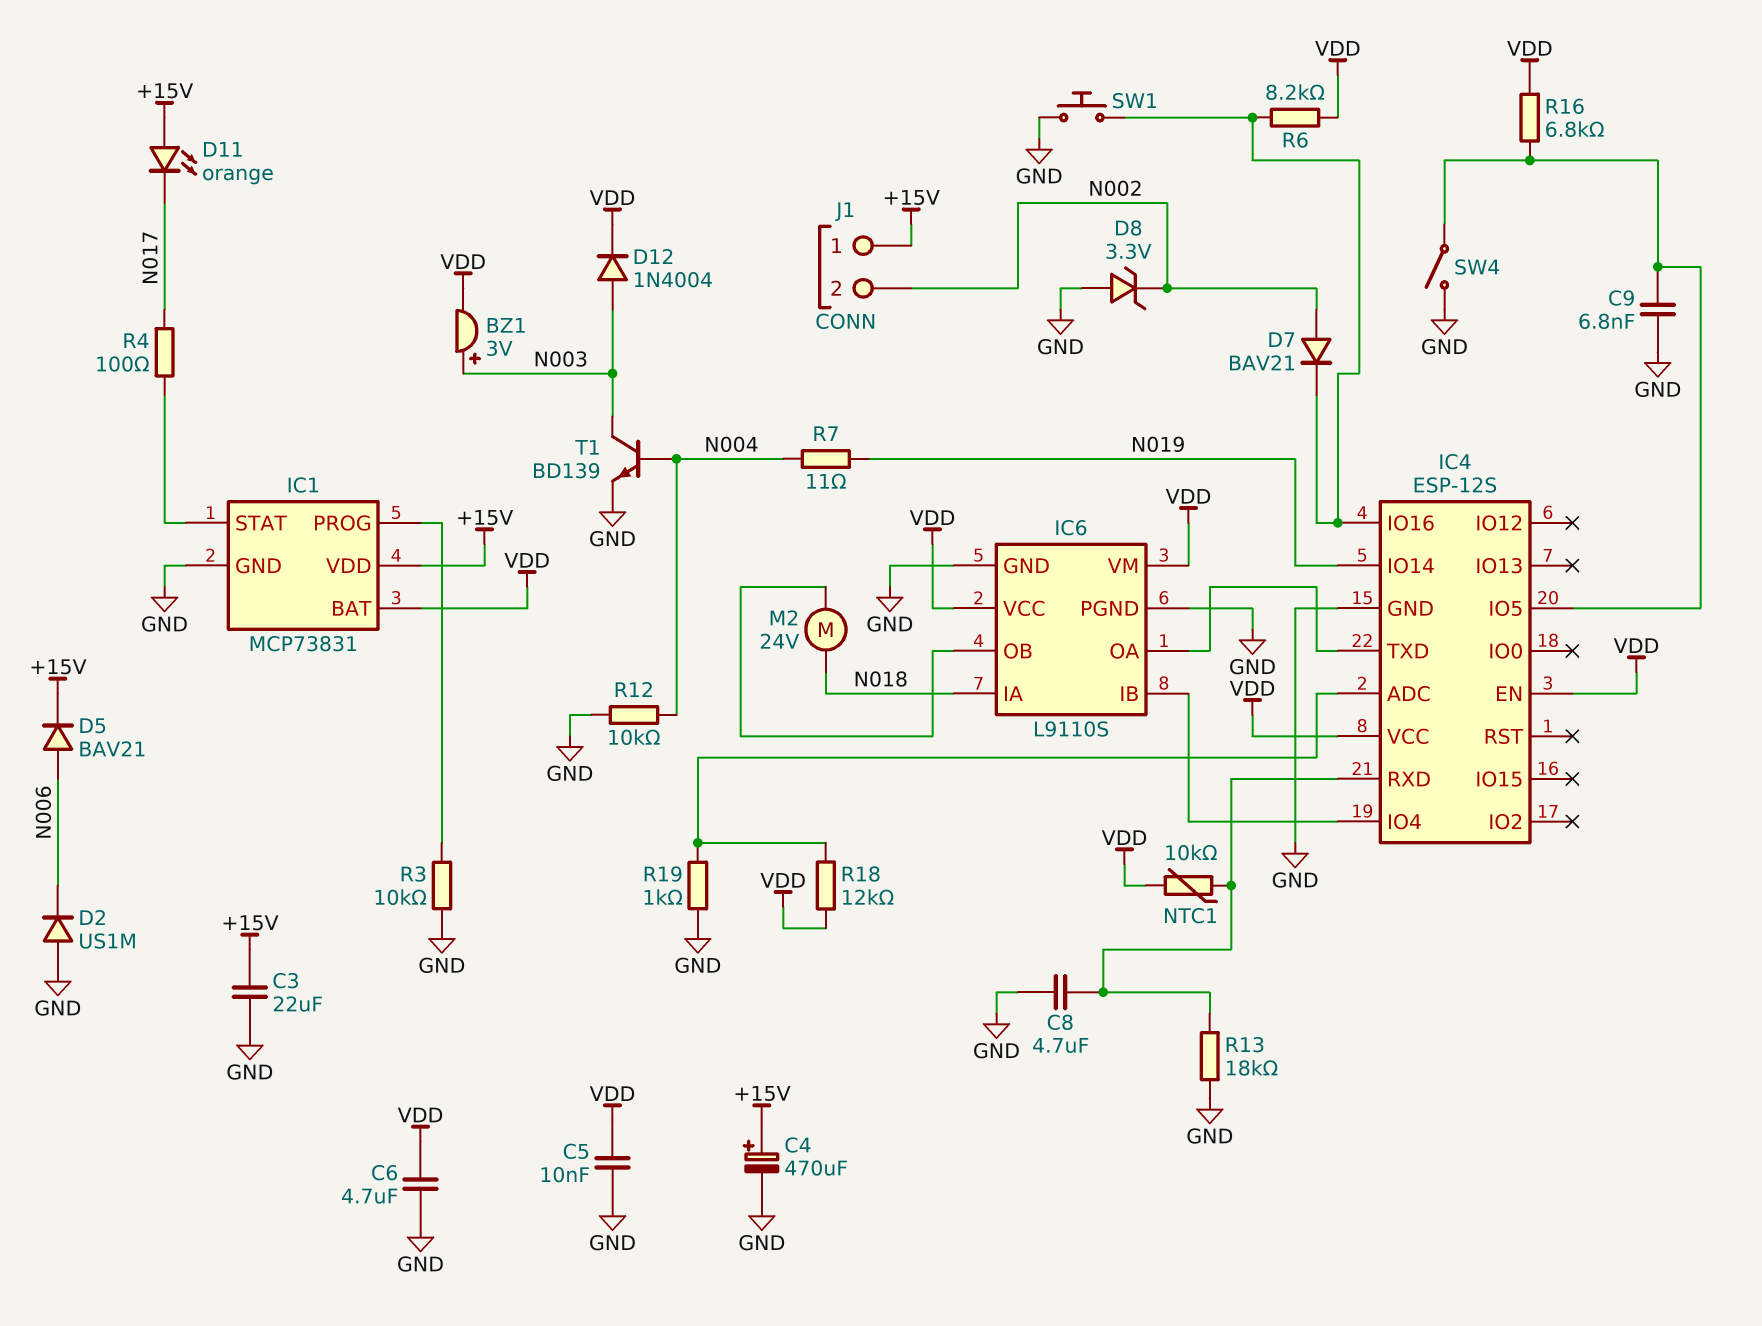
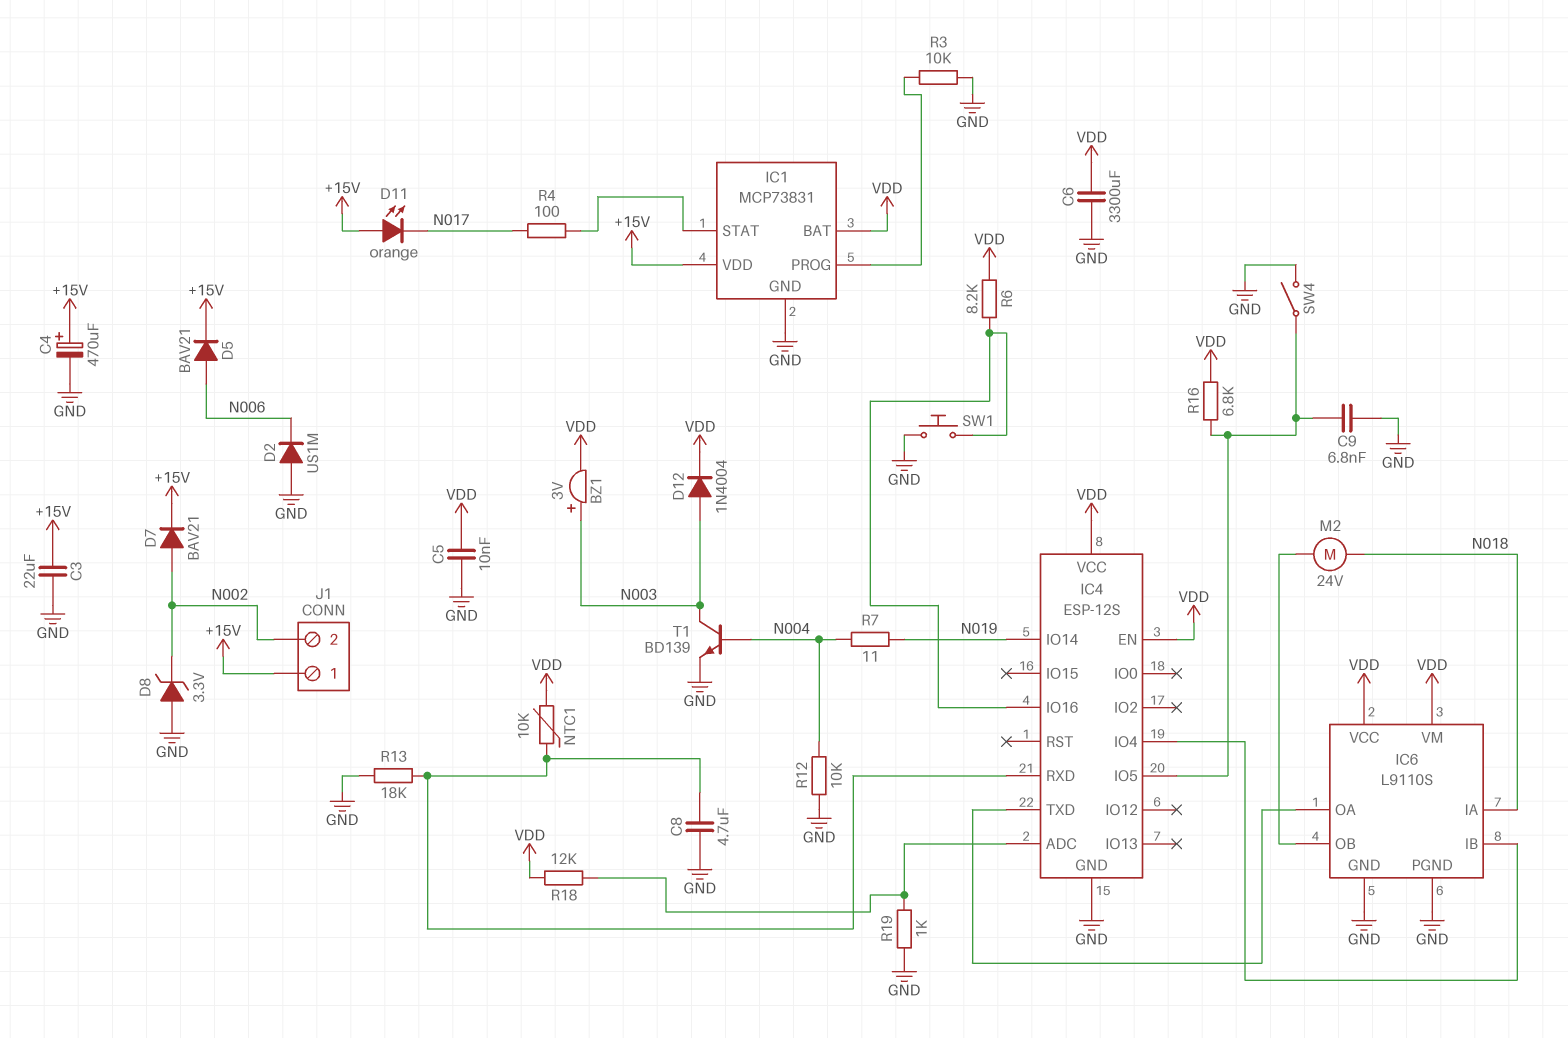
C6: 4.7uF (GND, VDD) -> 3300uF (GND, VDD)
D7: diode BAV21 (A N002, K IC4/IO16) -> diode BAV21 (A N002, K +15V)

